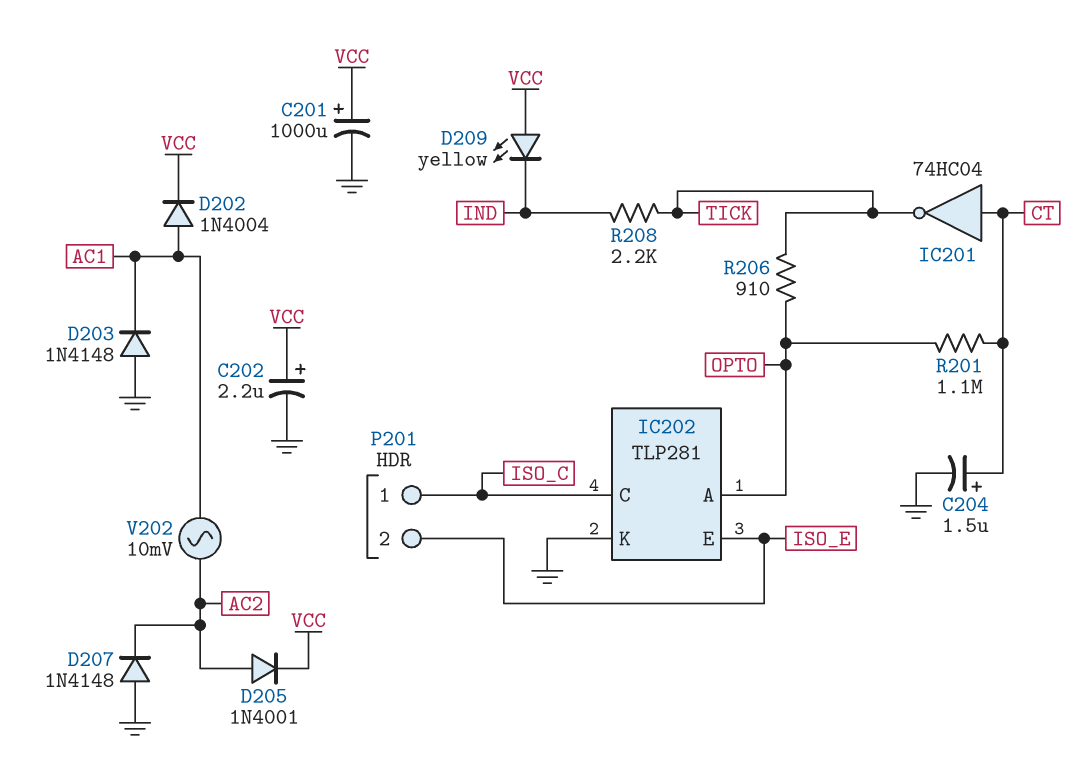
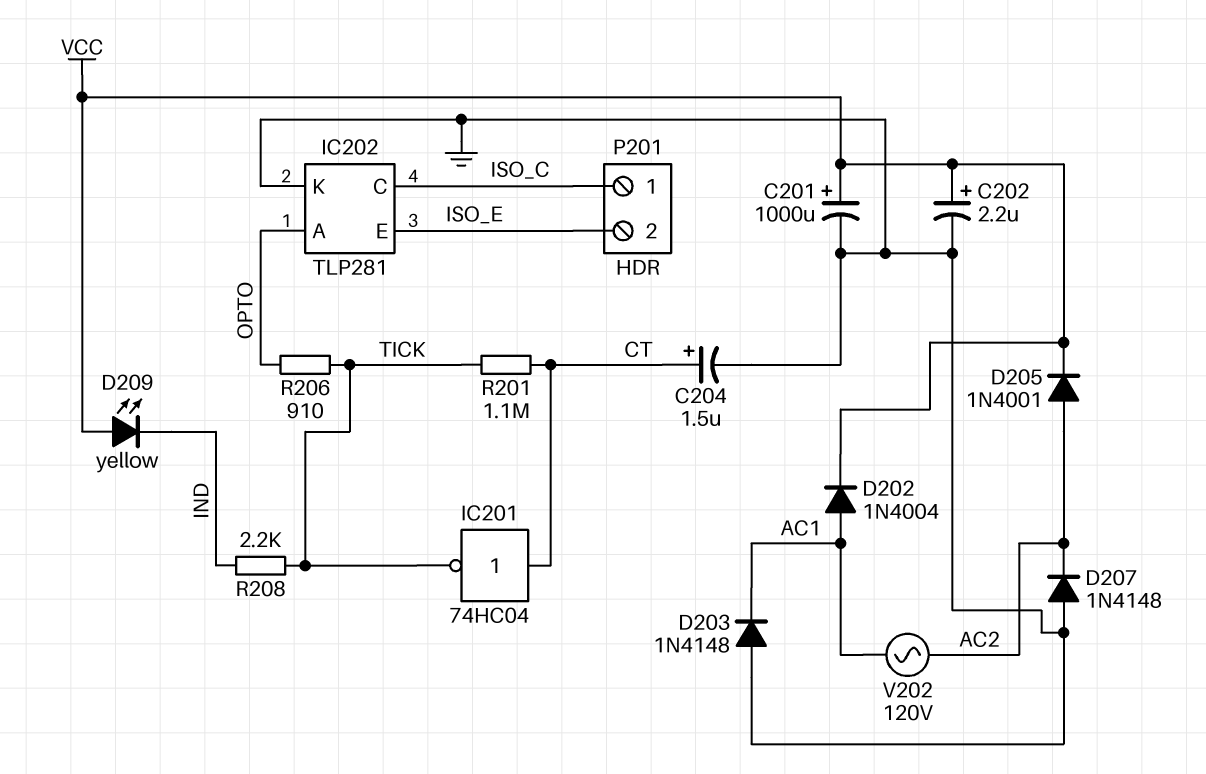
R201: 1.1M (CT, OPTO) -> 1.1M (CT, TICK)
V202: AC 10mV (AC1, AC2) -> AC 120V (AC1, AC2)

